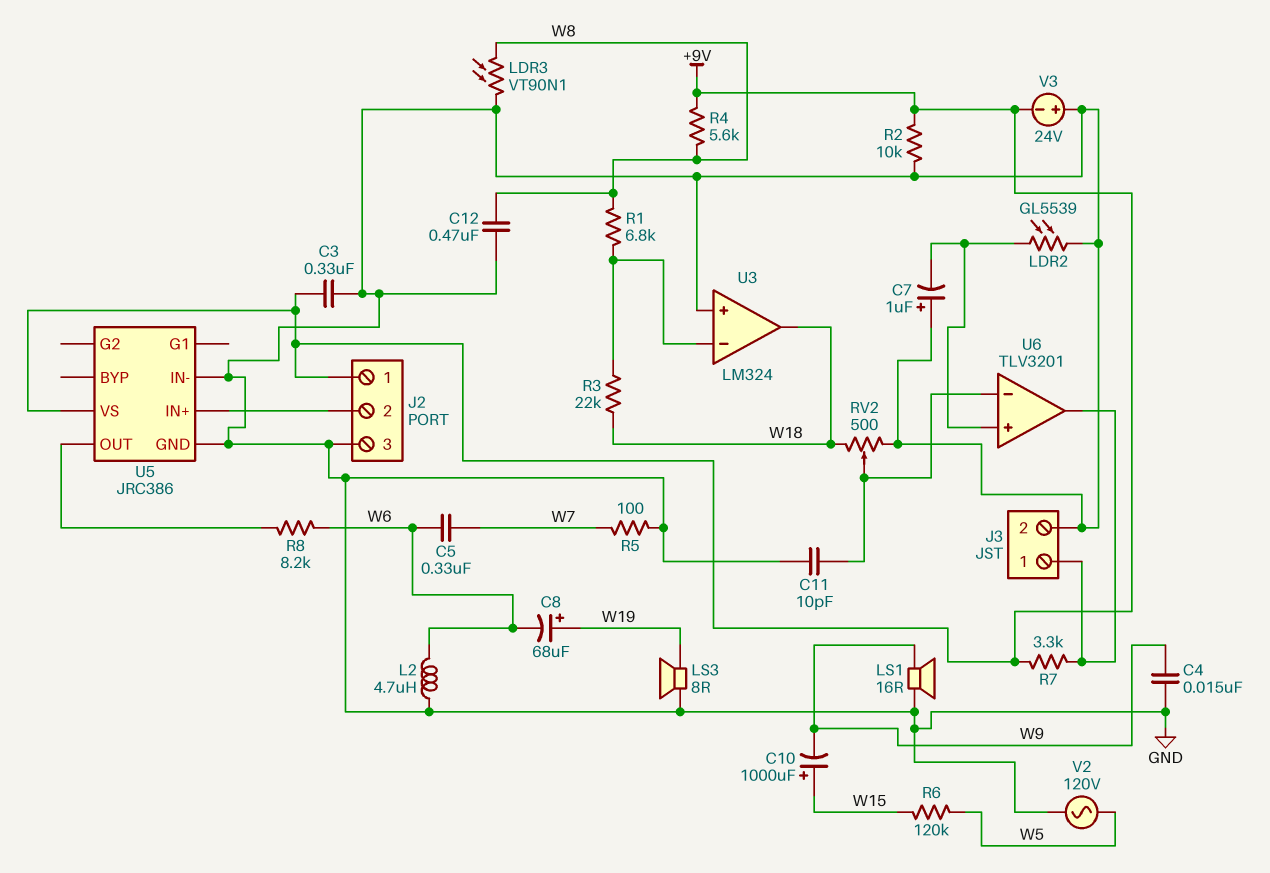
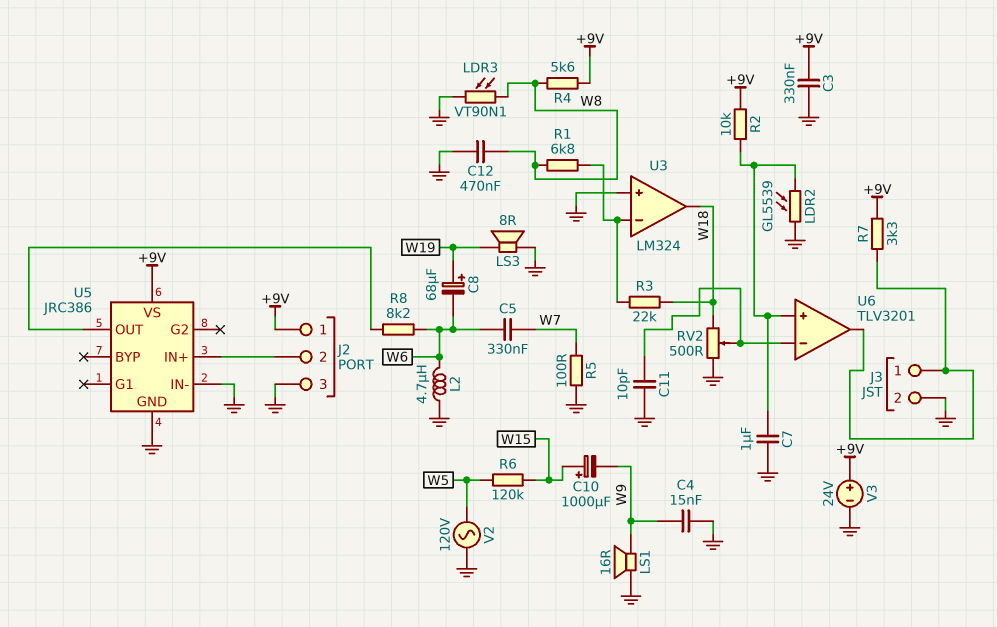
C7: 1uF (plus GND, minus U6/in+) -> 1uF (GND, U6/in+)
R2: 10k (+9V, GND) -> 10k (+9V, U6/in+)
V3: 24V (plus GND, minus +9V) -> 24V (plus +9V, minus GND)

